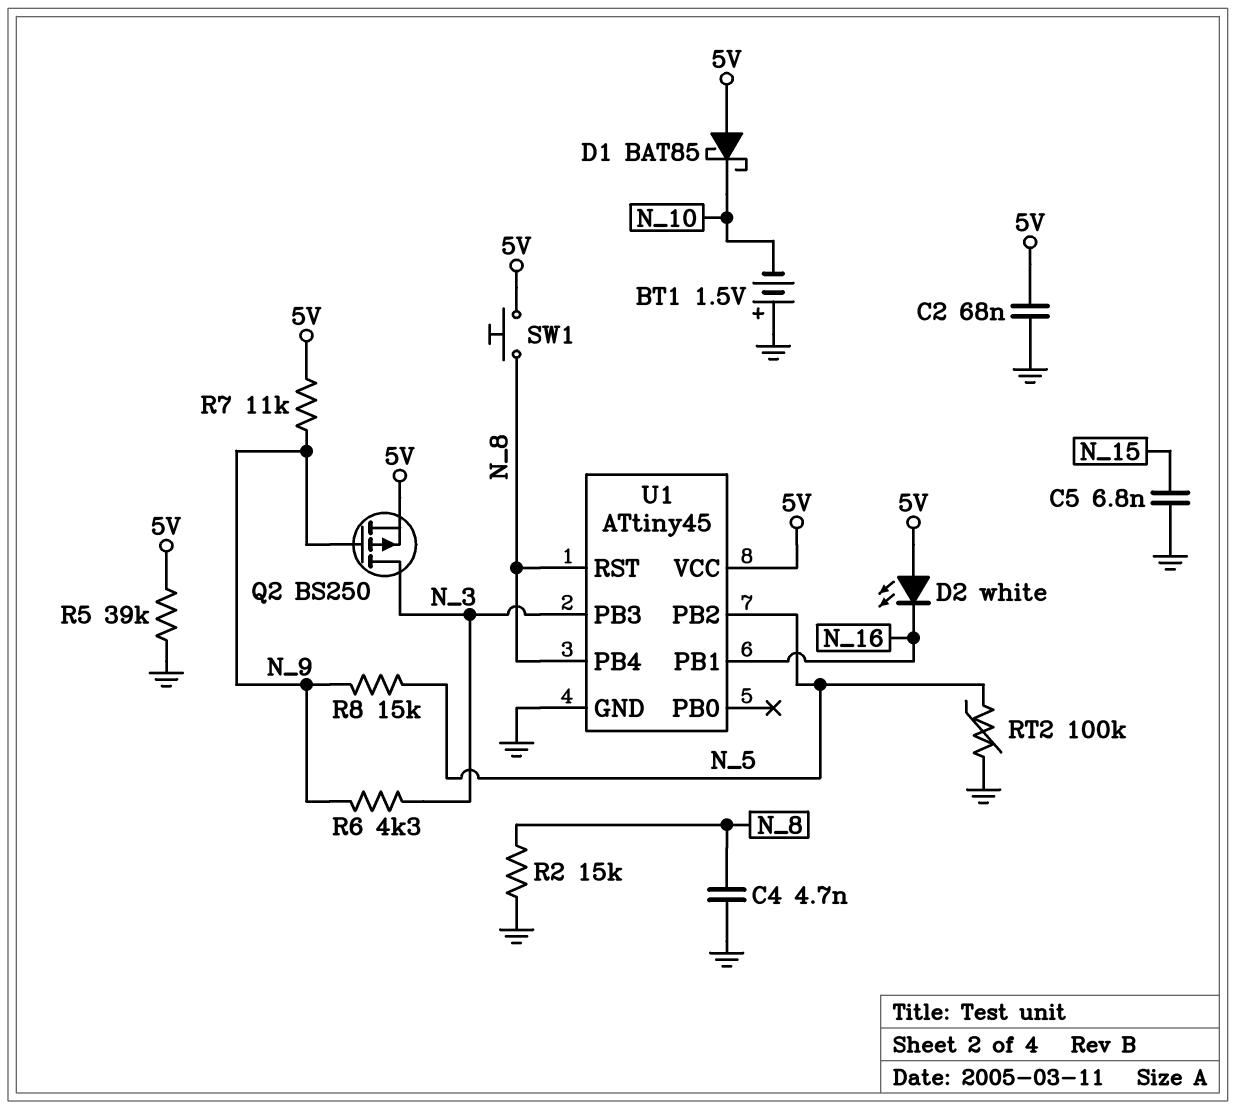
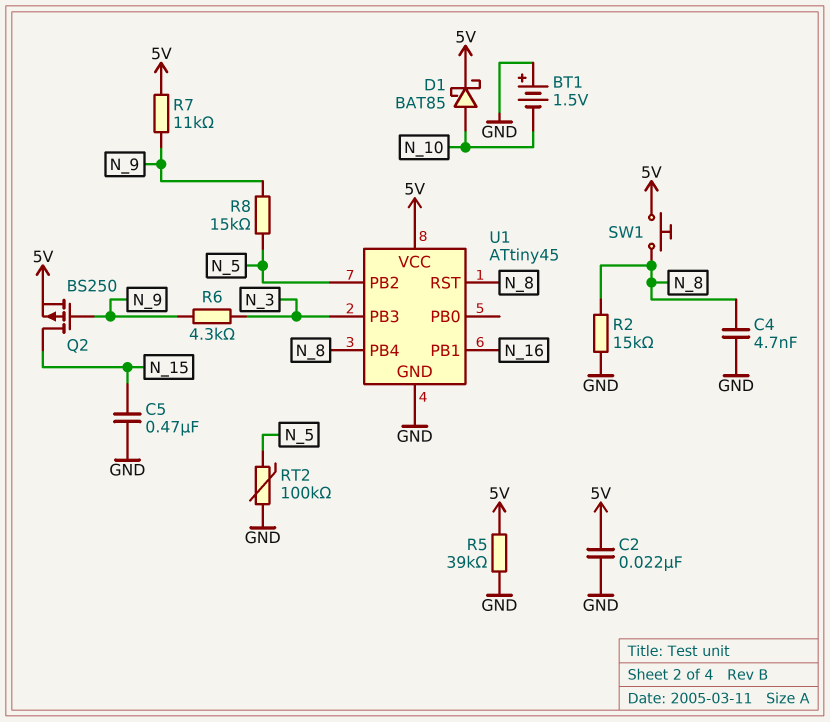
C2: 68nF (5V, GND) -> 22nF (5V, GND)
C5: 6.8nF (GND, N_15) -> 470nF (GND, N_15)
D1: schottky BAT85 (A 5V, K N_10) -> schottky BAT85 (A N_10, K 5V)
D2: LED white (A 5V, K N_16) -> none
Q2: PMOS BS250 (G N_9, D N_3, S 5V) -> PMOS BS250 (G N_9, D N_15, S 5V)

